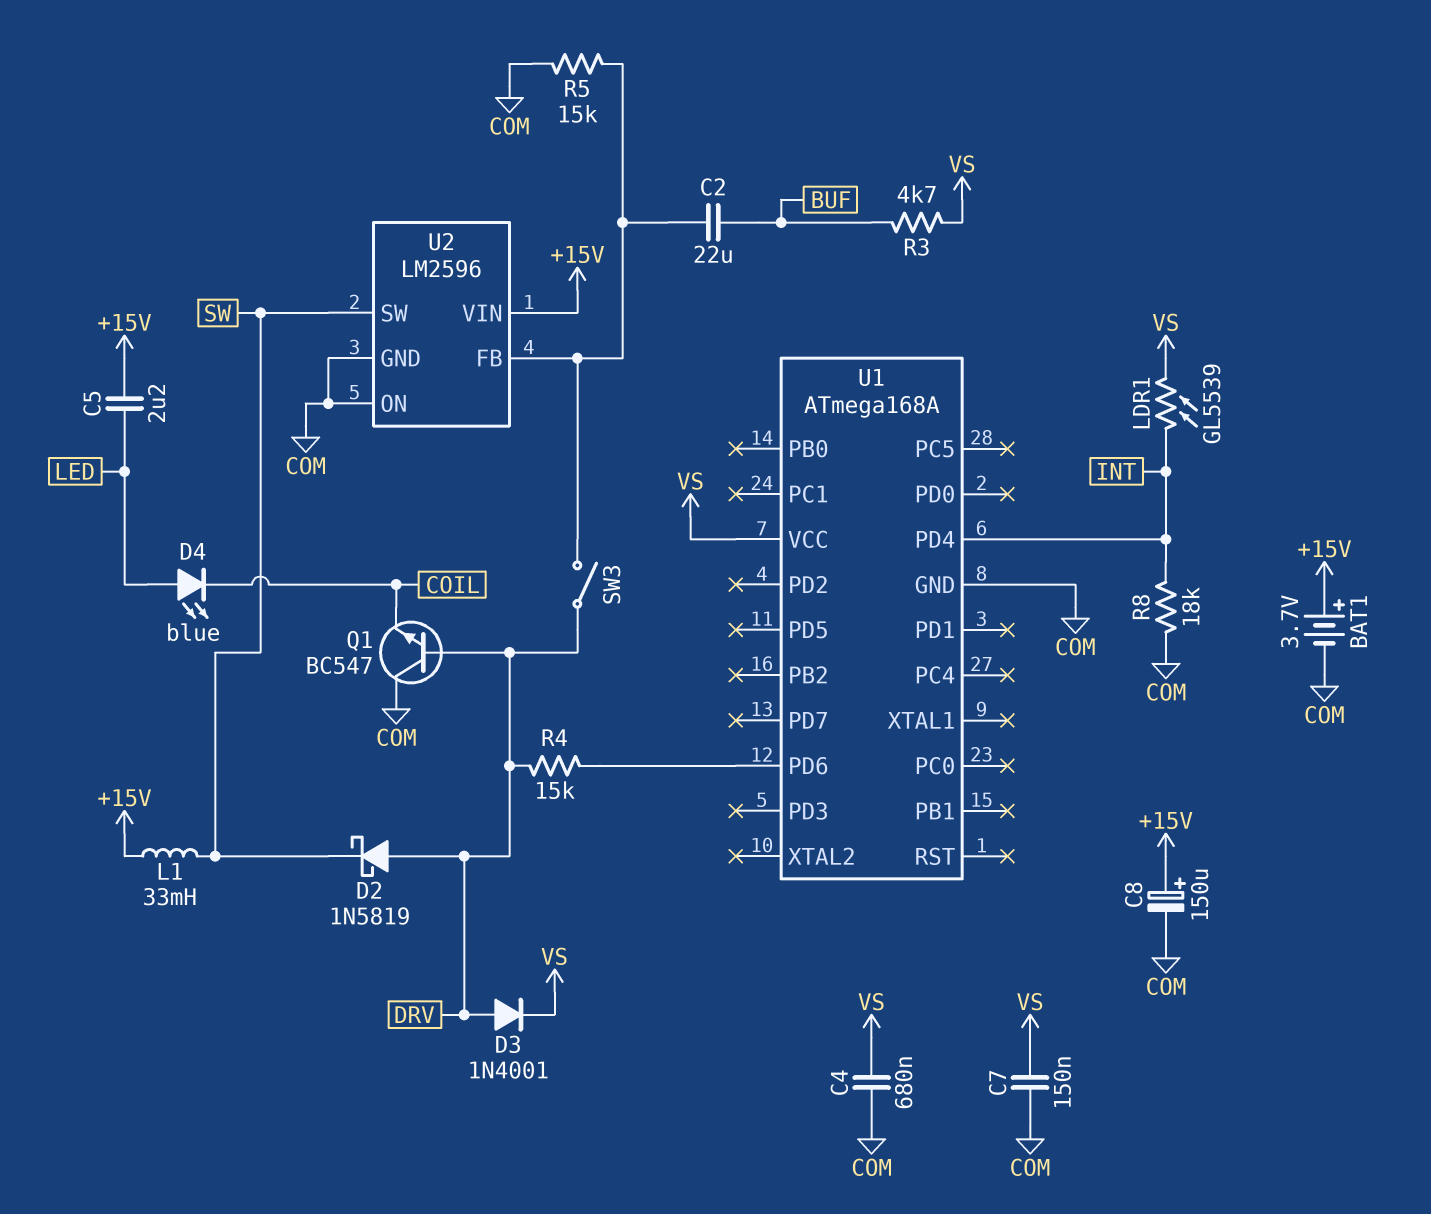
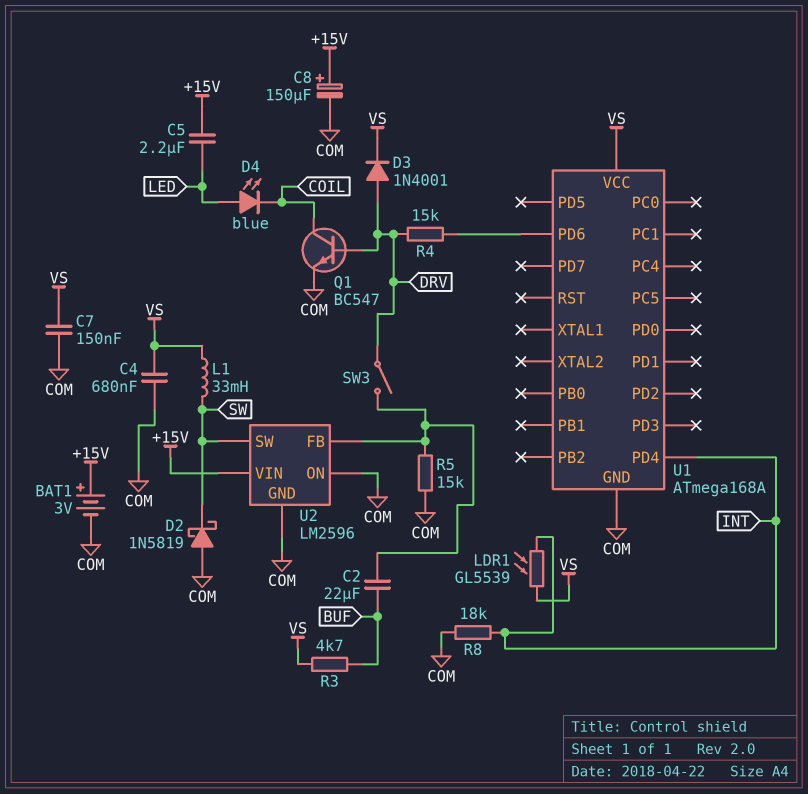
BAT1: 3.7V (plus +15V, minus COM) -> 3V (plus +15V, minus COM)
D2: schottky 1N5819 (A DRV, K SW) -> schottky 1N5819 (A COM, K SW)
L1: 33mH (+15V, SW) -> 33mH (SW, VS)
Q1: NPN BC547 (B DRV, C COM, E COIL) -> NPN BC547 (B DRV, C COIL, E COM)

